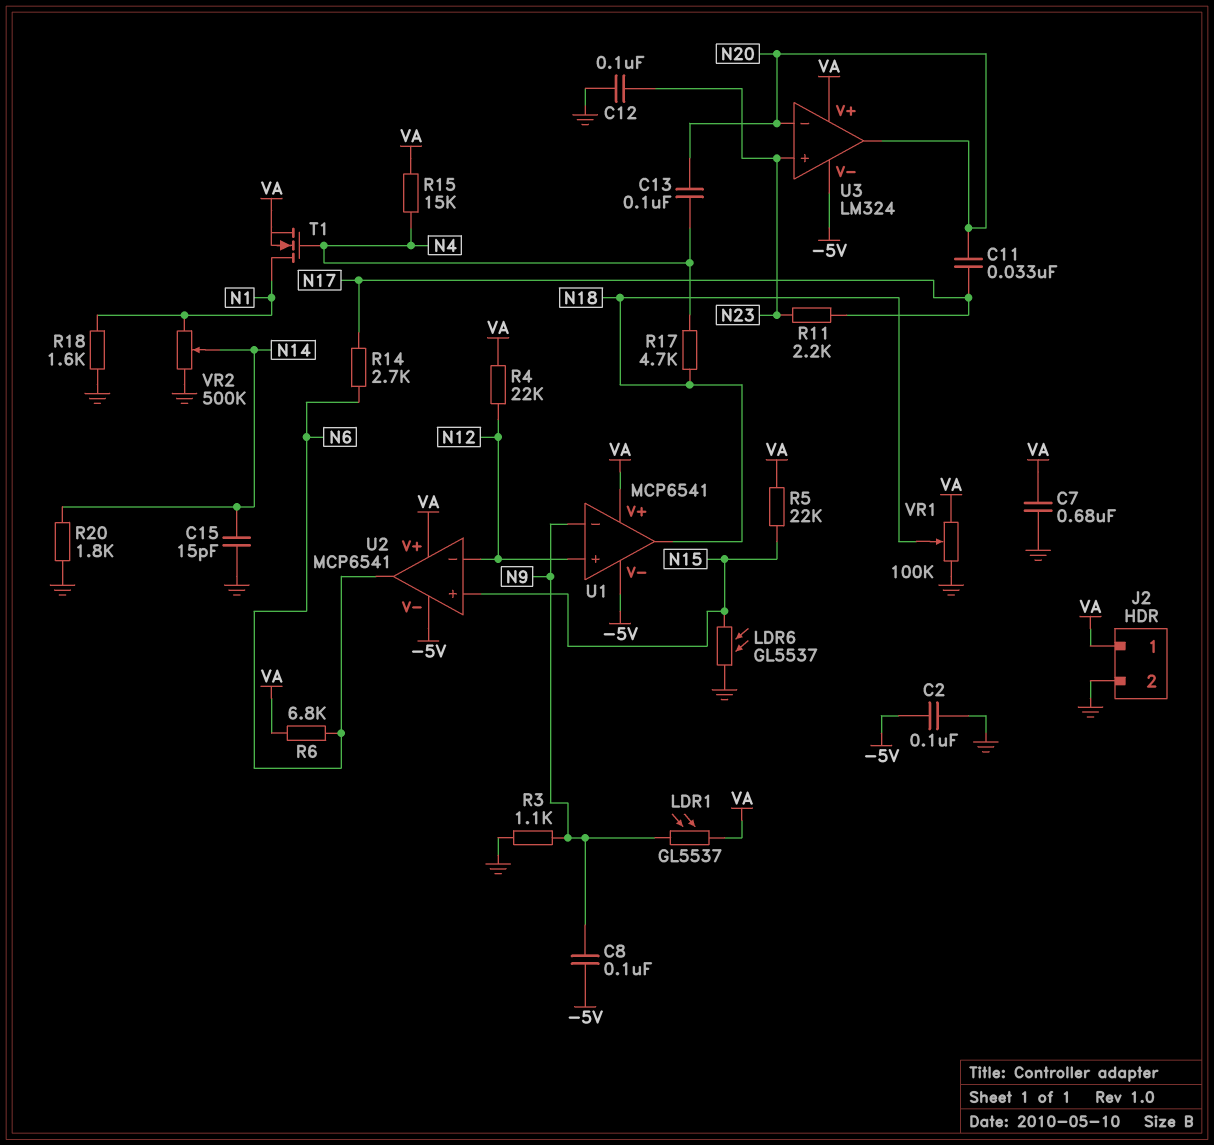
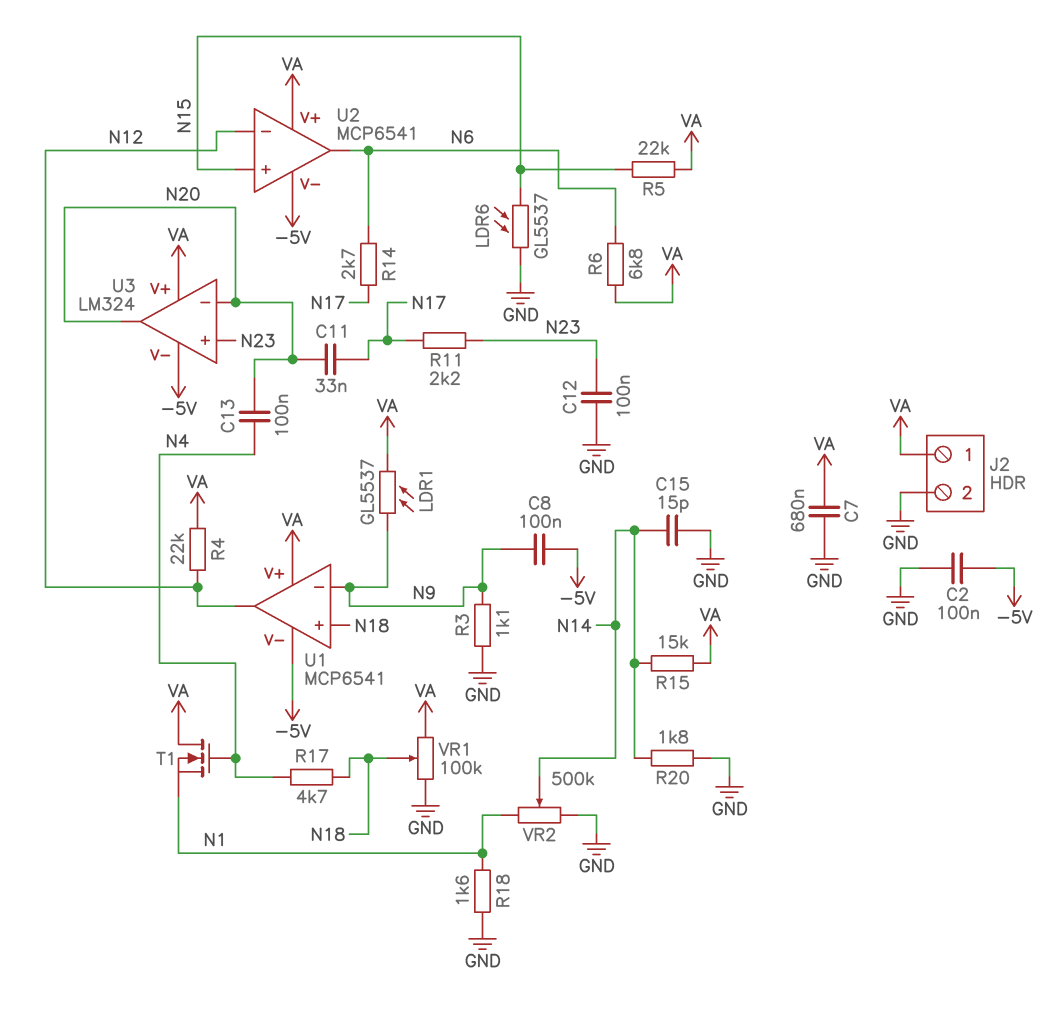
R15: 15k (N4, VA) -> 15k (N14, VA)
T1: NMOS (G N4, D N1, S VA) -> NMOS (G N4, D VA, S N1)
U1 pin in+: N12 -> N18
U1 pin out: N18 -> N12

